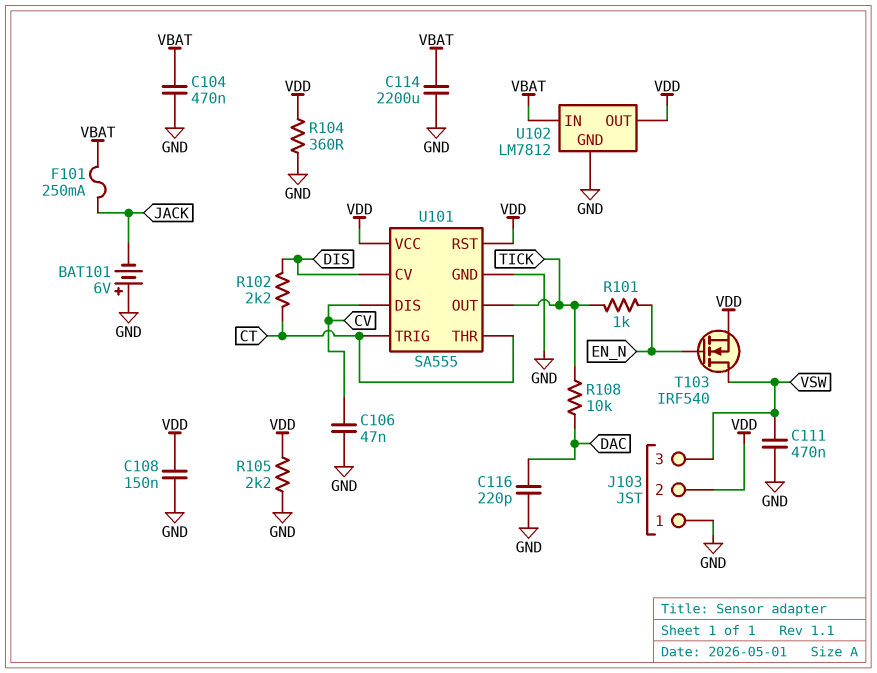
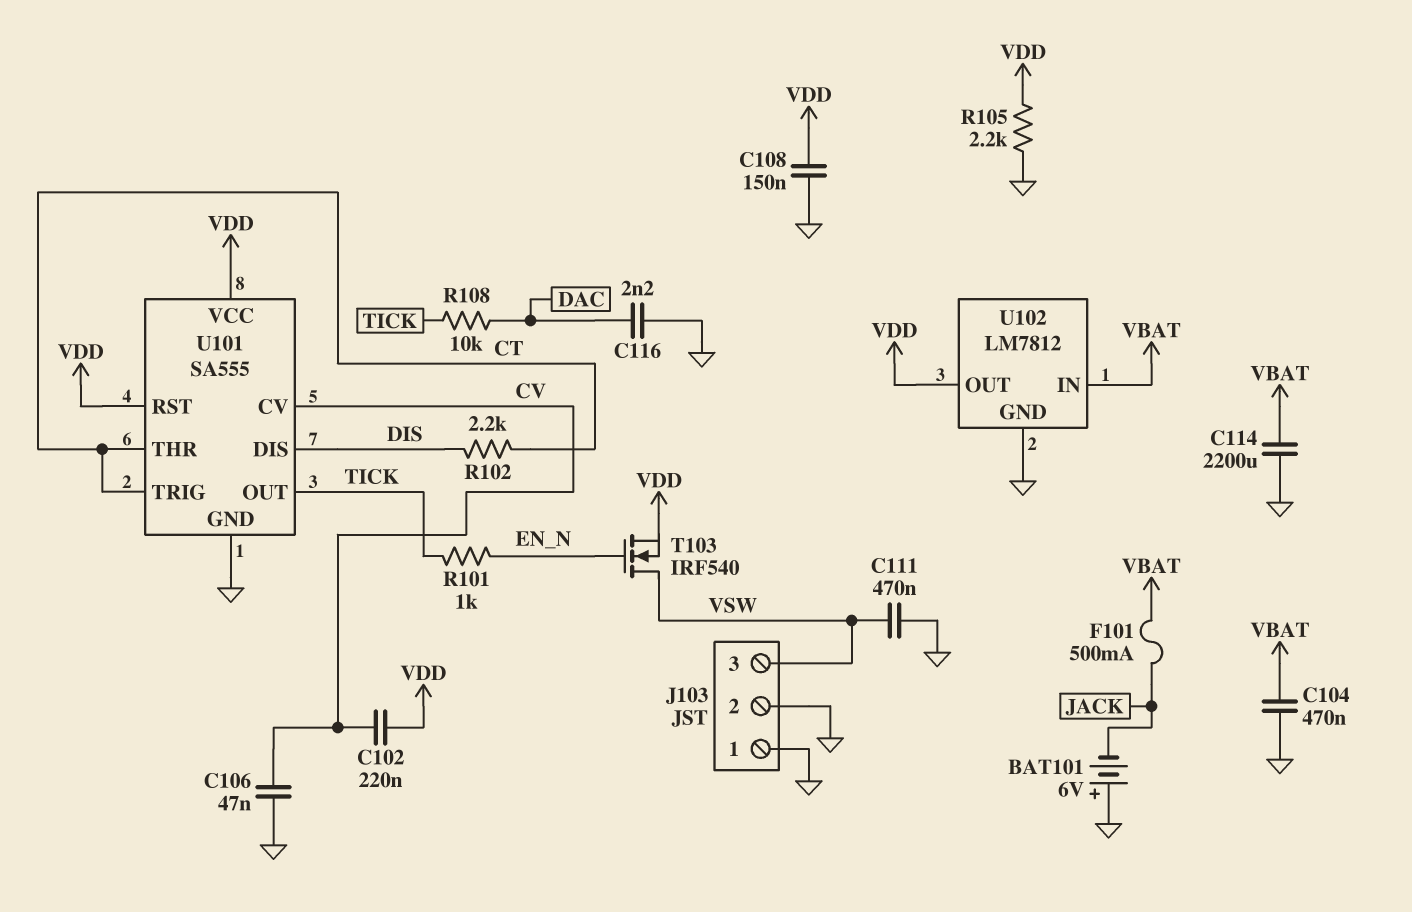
C102: none -> 220nF (CV, VDD)
C116: 220pF (DAC, GND) -> 2.2nF (DAC, GND)
F101: 250mA (JACK, VBAT) -> 500mA (JACK, VBAT)
J103 pin 2: VDD -> GND
R104: 360 (GND, VDD) -> none
U101 pin CV: DIS -> CV
U101 pin DIS: CV -> DIS

